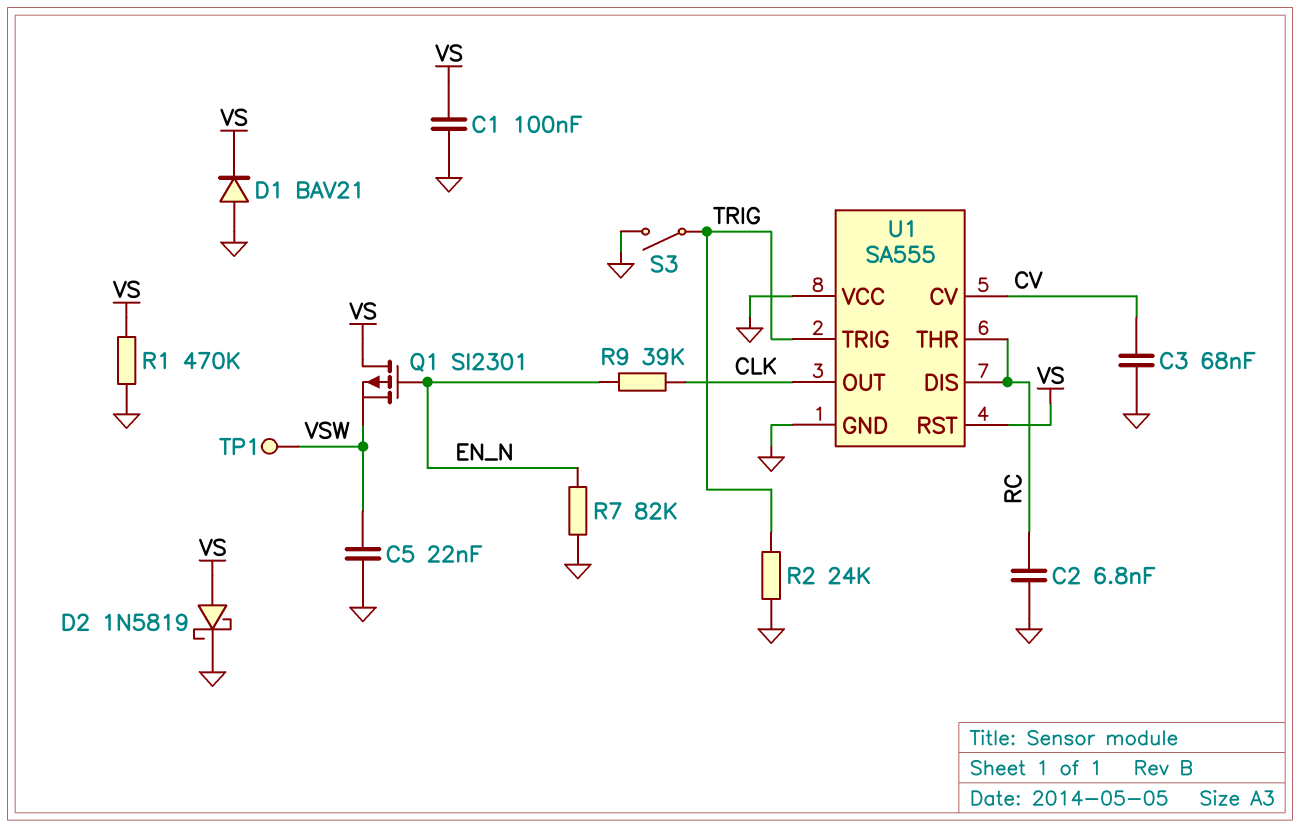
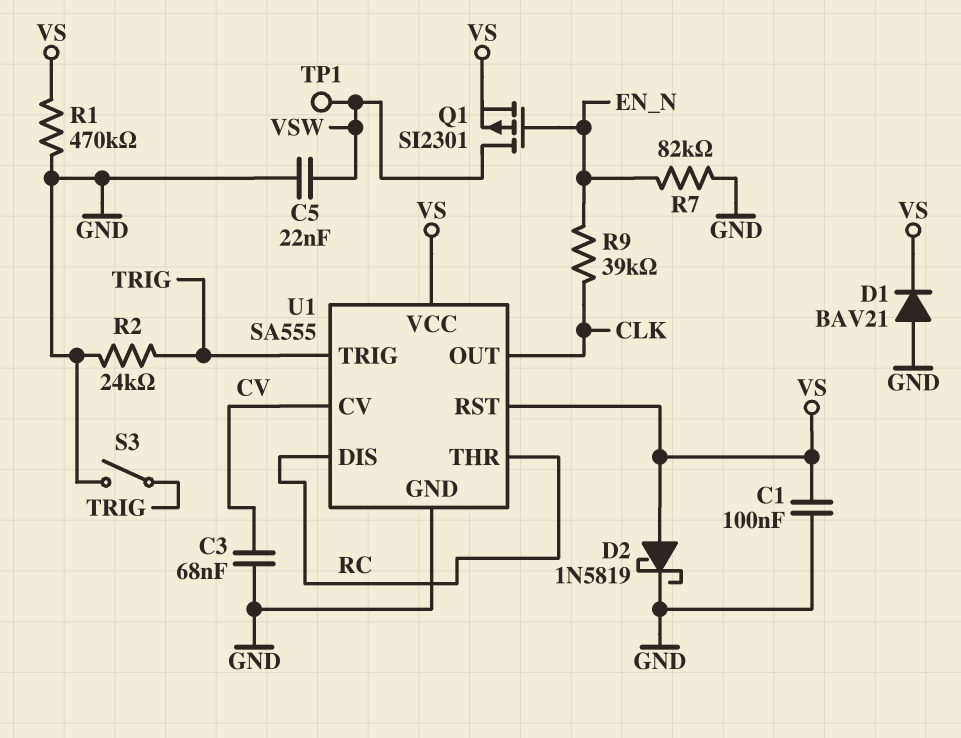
C2: 6.8nF (GND, RC) -> none
Q1: PMOS SI2301 (G EN_N, D VS, S VSW) -> PMOS SI2301 (G EN_N, D VSW, S VS)
U1 pin VCC: GND -> VS

